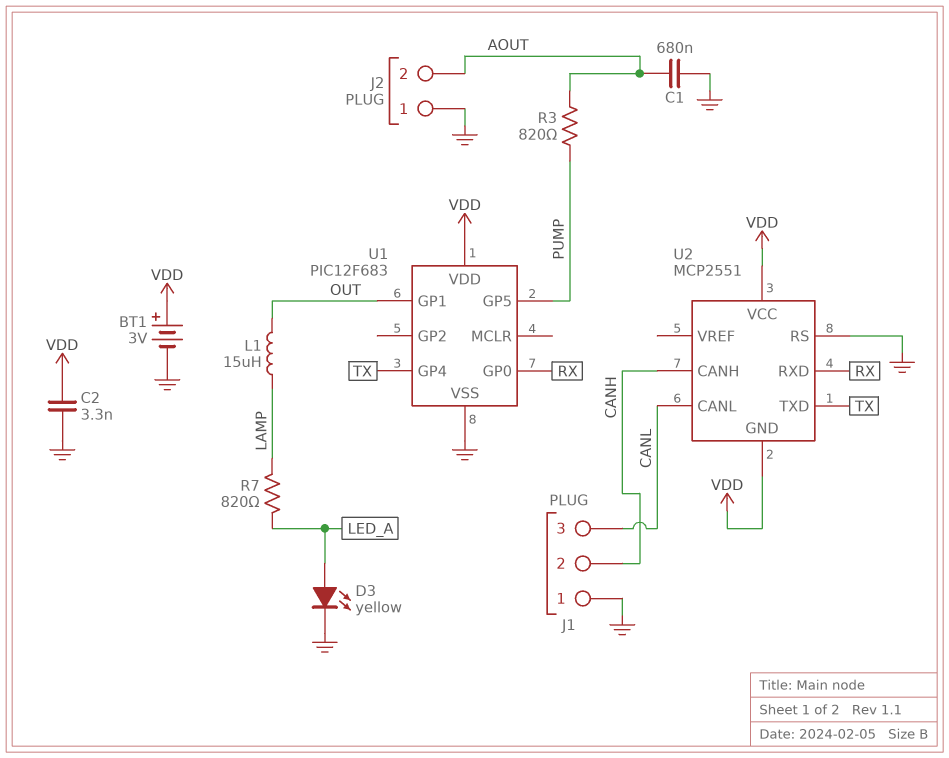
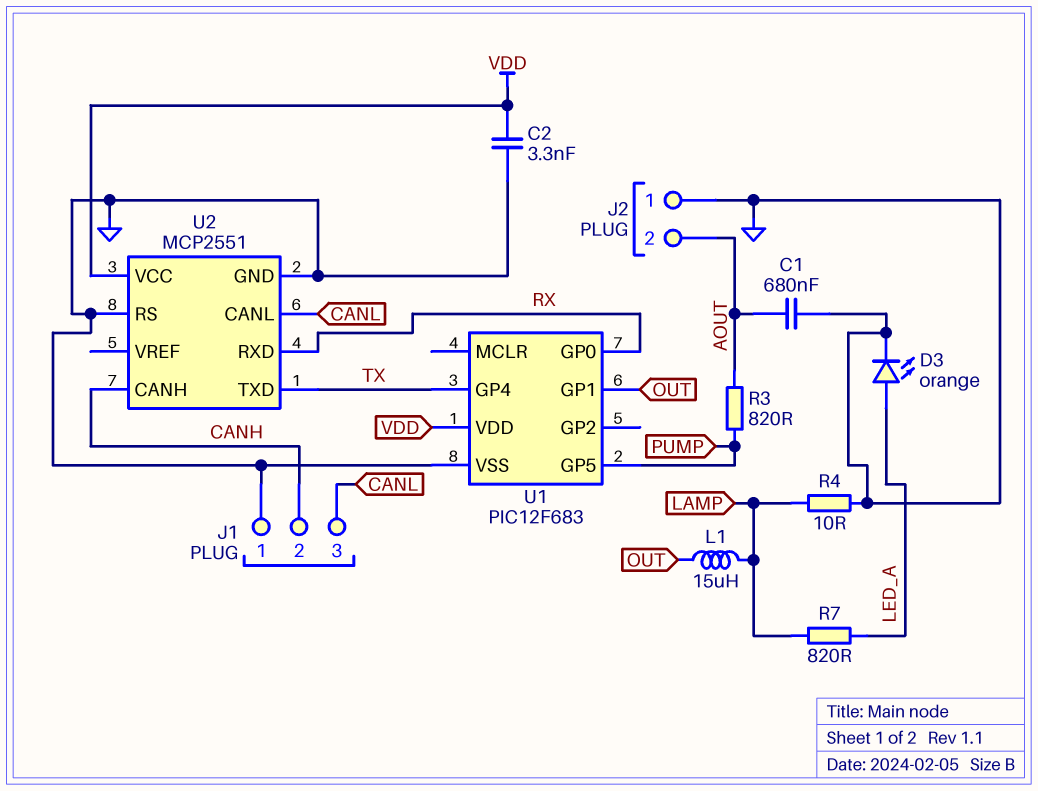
BT1: 3V (plus VDD, minus GND) -> none
D3: LED yellow (A LED_A, K GND) -> LED orange (A LED_A, K GND)
R4: none -> 10 (GND, LAMP)
U2 pin GND: VDD -> GND

